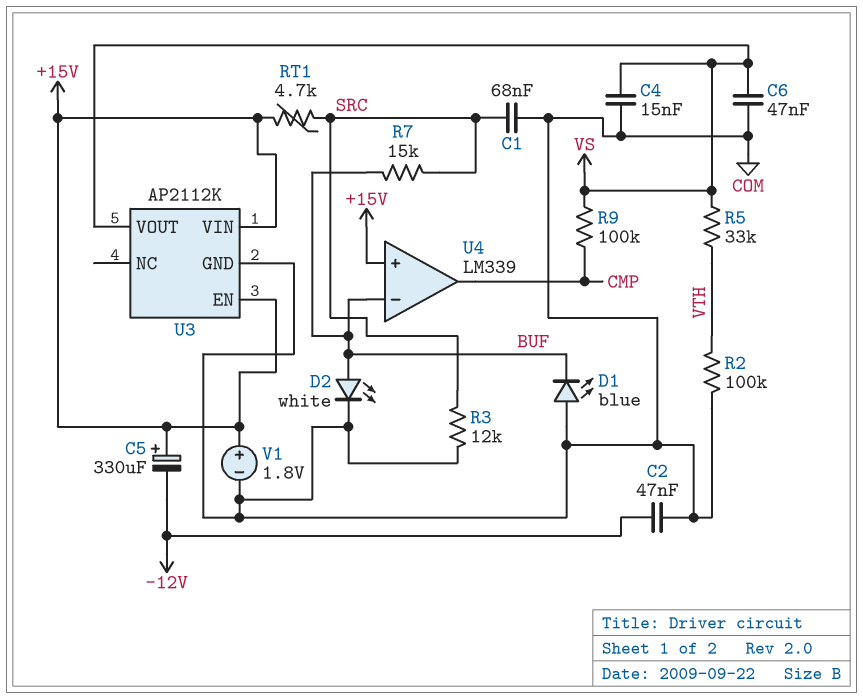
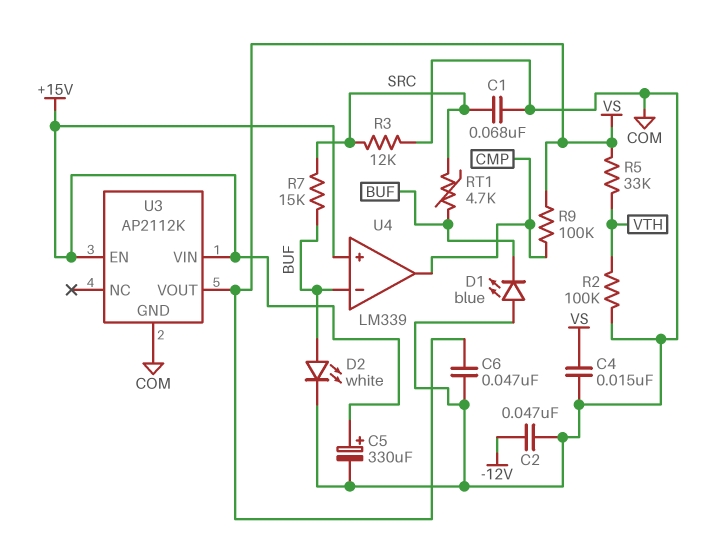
C5: 330uF (plus +15V, minus -12V) -> 330uF (plus +15V, minus COM)
RT1: 4.7k (+15V, SRC) -> 4.7k (BUF, SRC)
V1: 1.8V (plus +15V, minus COM) -> none

